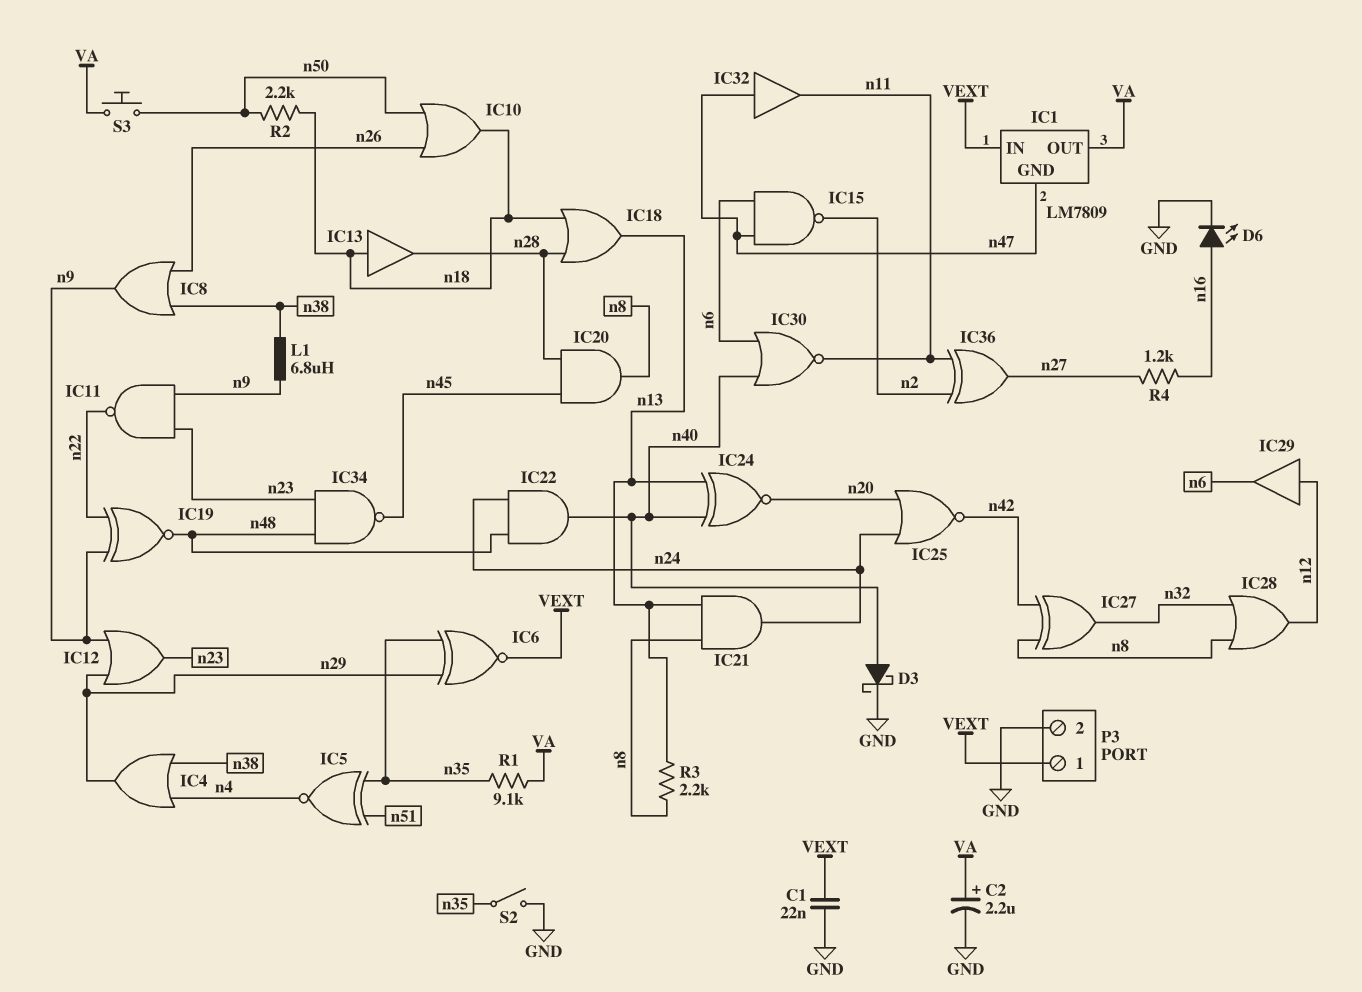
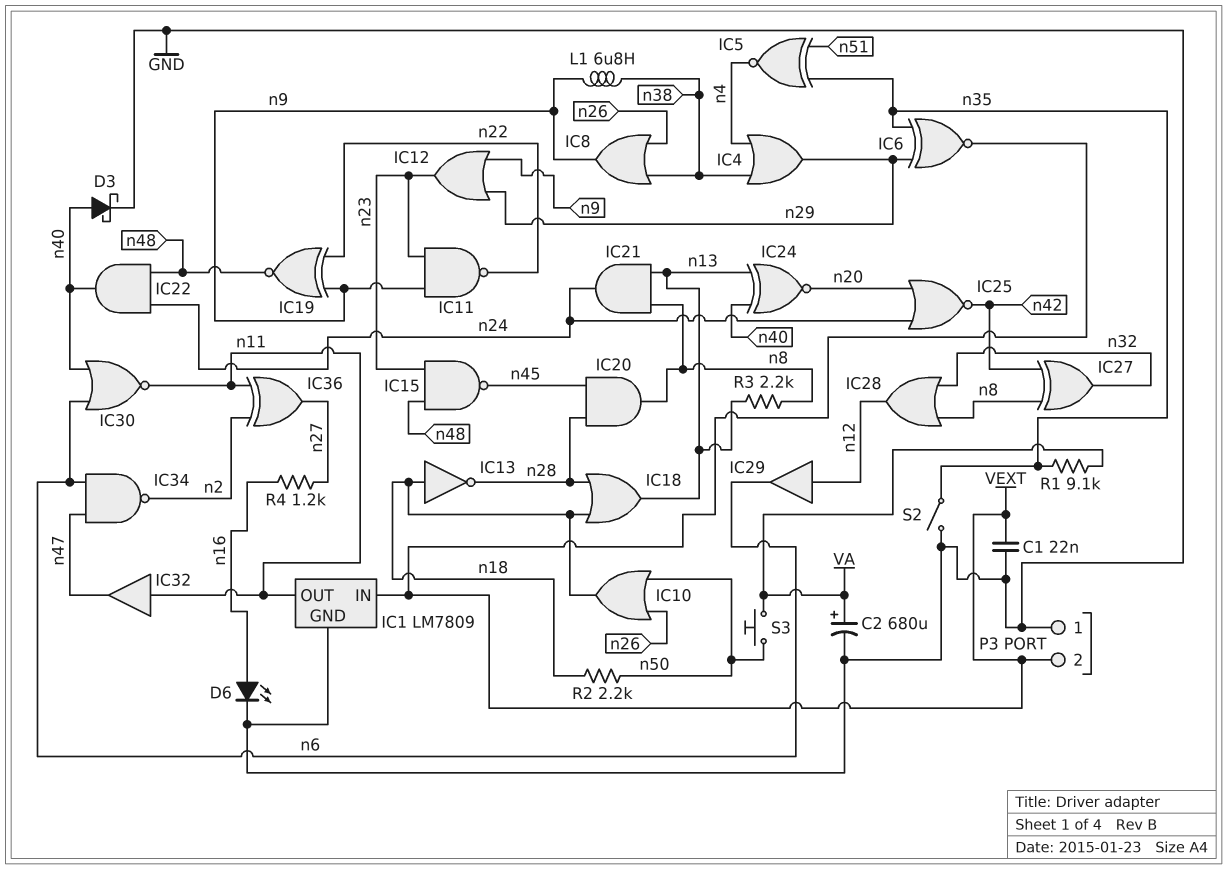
C2: 2.2uF (plus VA, minus GND) -> 680uF (plus VA, minus GND)
IC1 pin GND: n47 -> GND
IC1 pin OUT: VA -> n11
IC13: buffer (in n18, out n28) -> NOT (in n18, out n28)
IC15: NAND (in n6, in n47, out n2) -> NAND (in n23, in n48, out n45)
IC32: buffer (in n47, out n11) -> buffer (in n11, out n47)
IC34: NAND (in n23, in n48, out n45) -> NAND (in n6, in n47, out n2)
P3 pin 1: VEXT -> GND
P3 pin 2: GND -> VEXT

